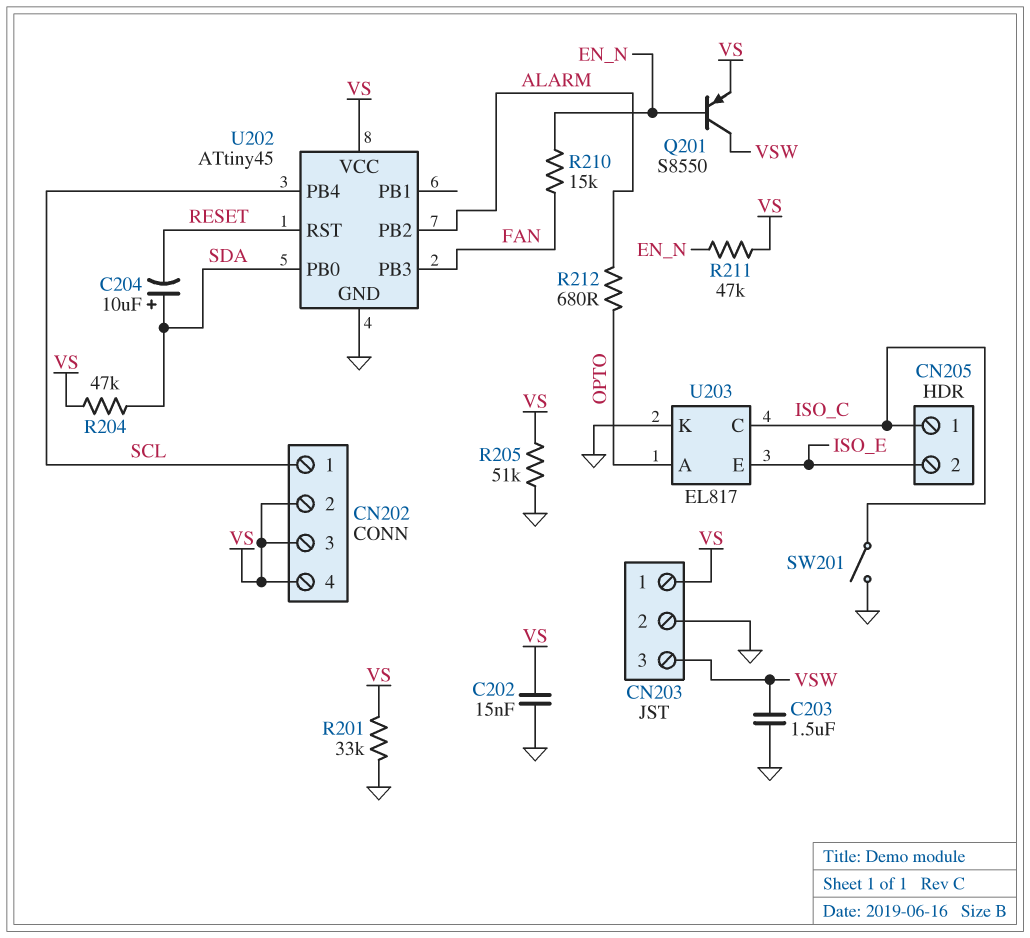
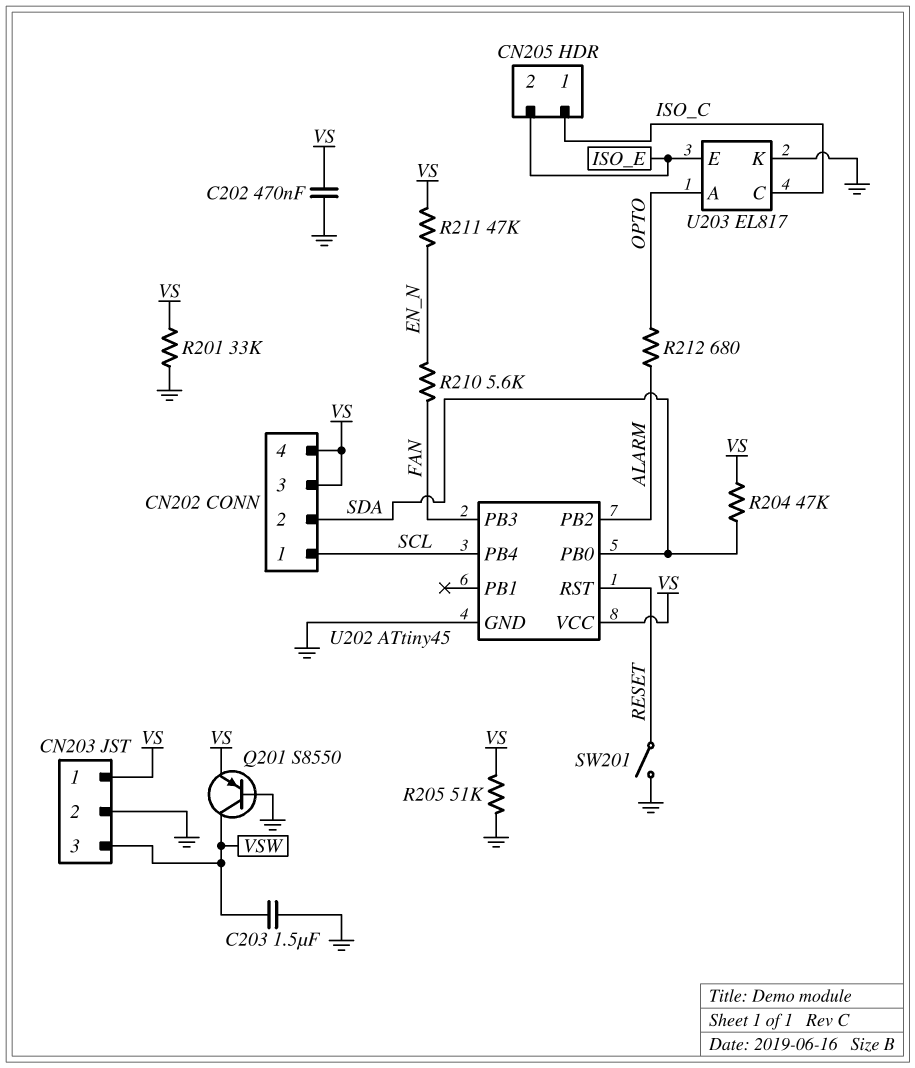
C202: 15nF (GND, VS) -> 470nF (GND, VS)
C204: 10uF (plus SDA, minus RESET) -> none
CN202 pin 2: VS -> SDA
Q201: PNP S8550 (B EN_N, C VSW, E VS) -> PNP S8550 (B GND, C VSW, E VS)
R210: 15k (EN_N, FAN) -> 5.6k (EN_N, FAN)
SW201: switch (GND, ISO_C) -> switch (GND, RESET)

